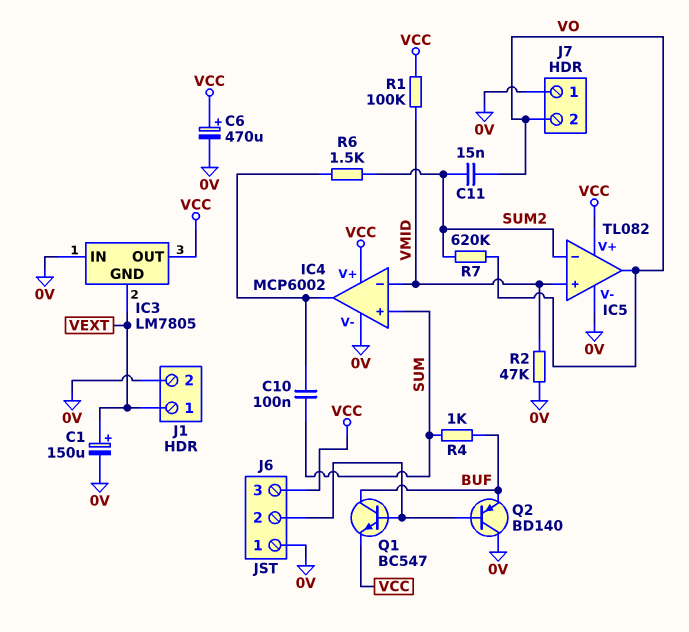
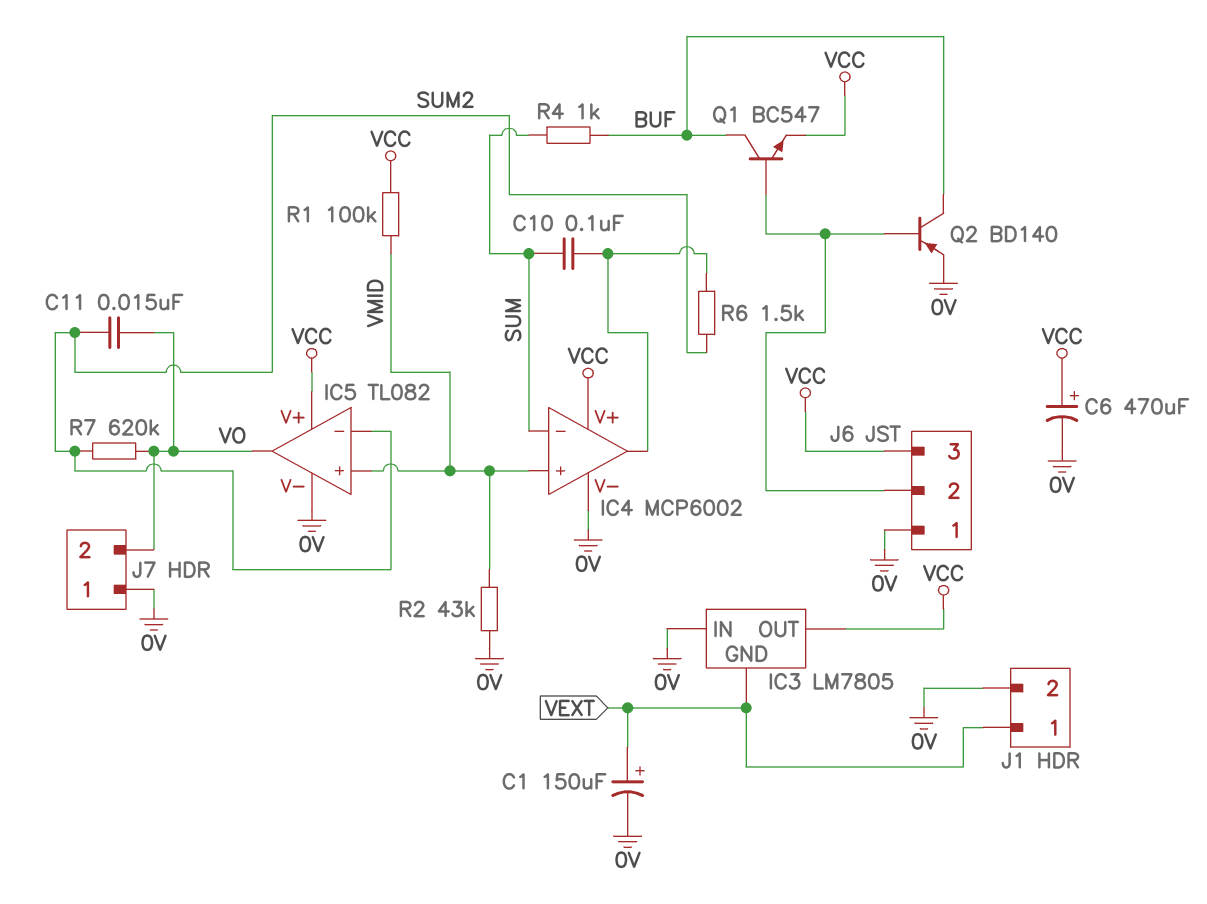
IC4 pin in+: SUM -> VMID
IC4 pin in-: VMID -> SUM
Q2: PNP BD140 (B J6/2, C 0V, E BUF) -> PNP BD140 (B J6/2, C BUF, E 0V)
R2: 47k (0V, VMID) -> 43k (0V, VMID)

